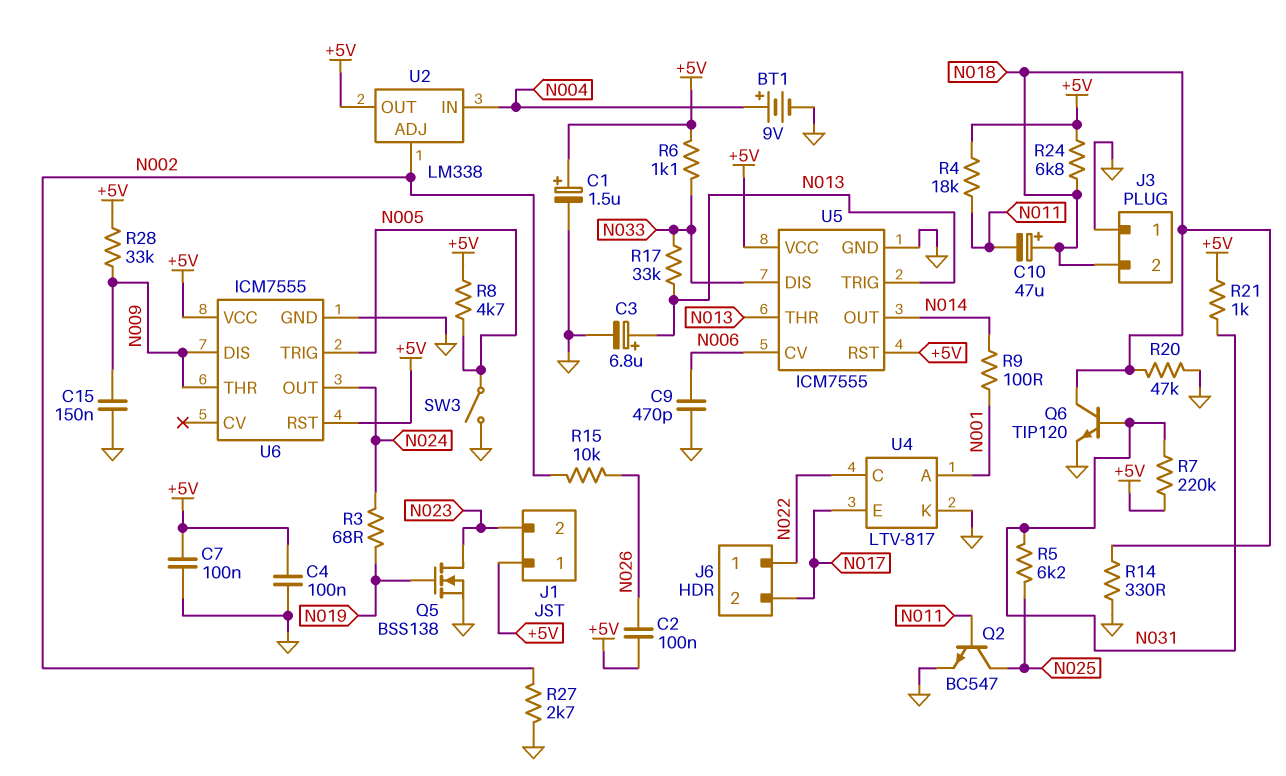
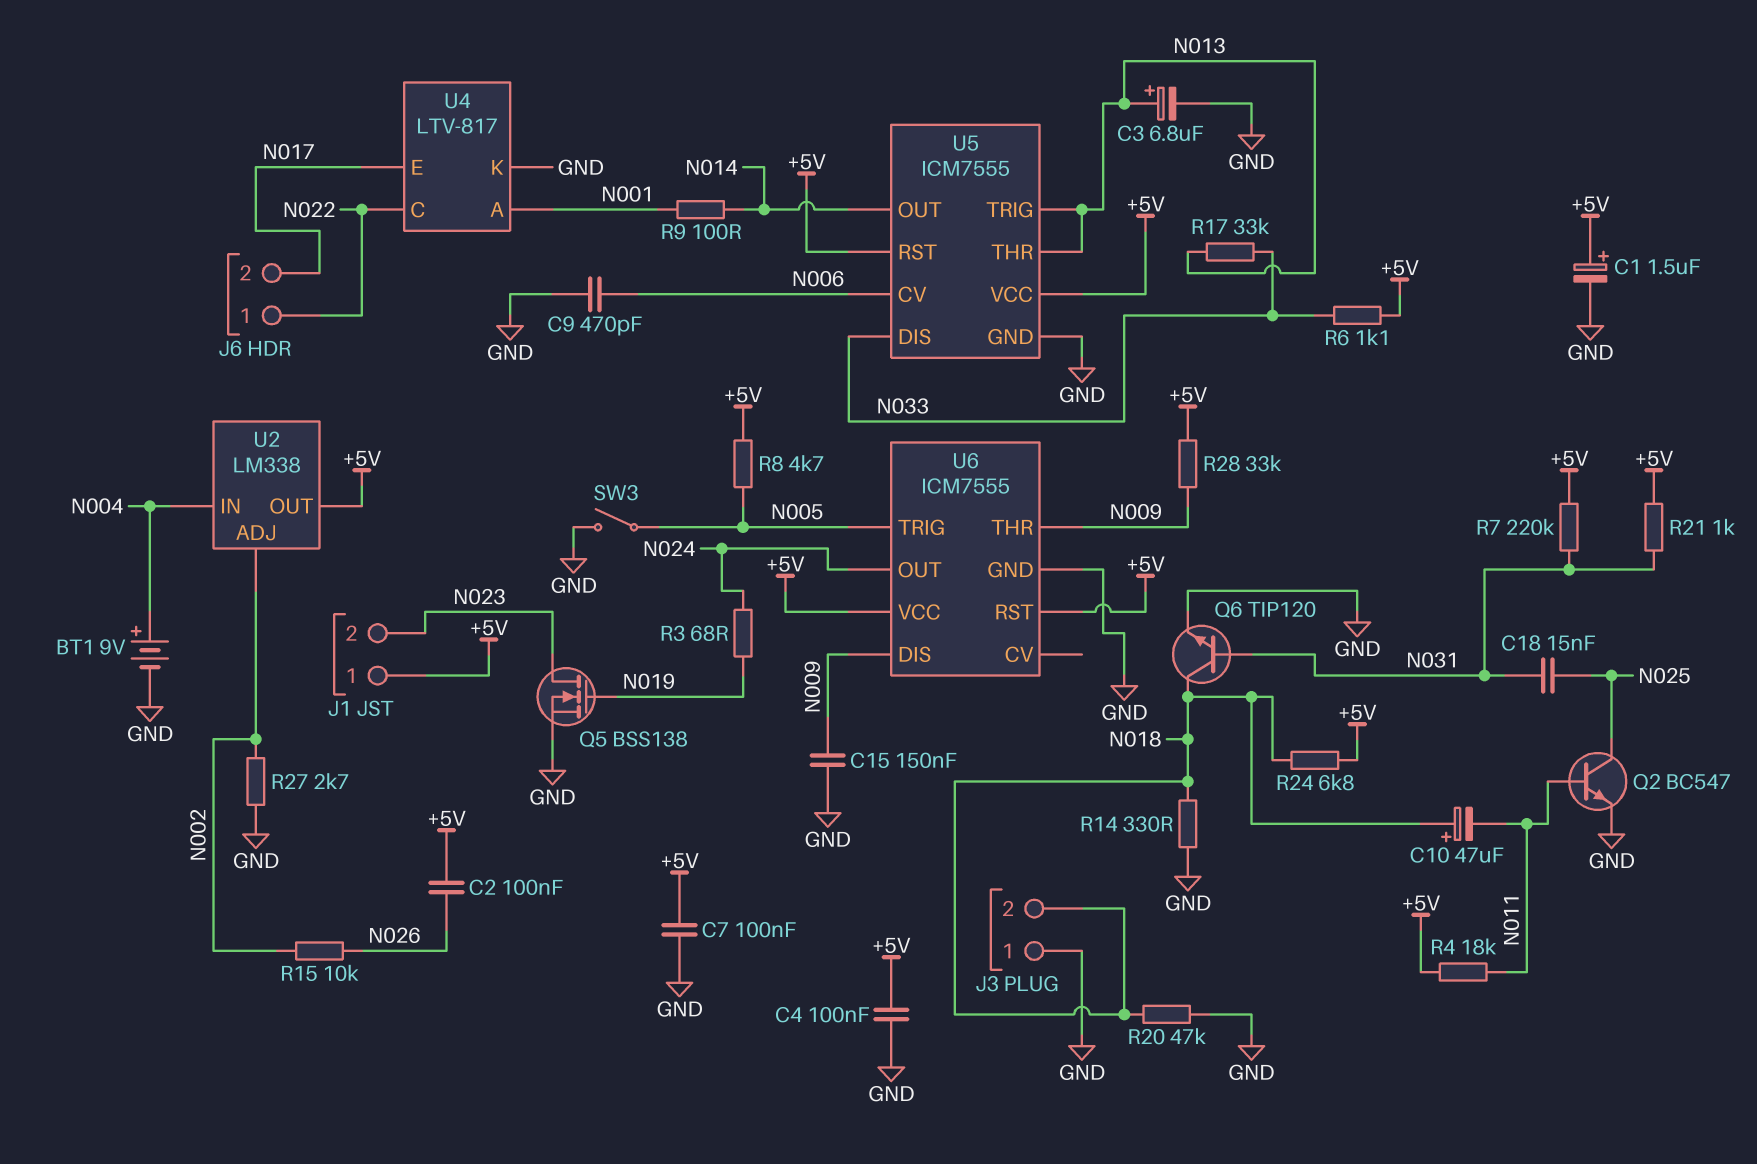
C18: none -> 15nF (N025, N031)
R5: 6.2k (N025, N031) -> none

